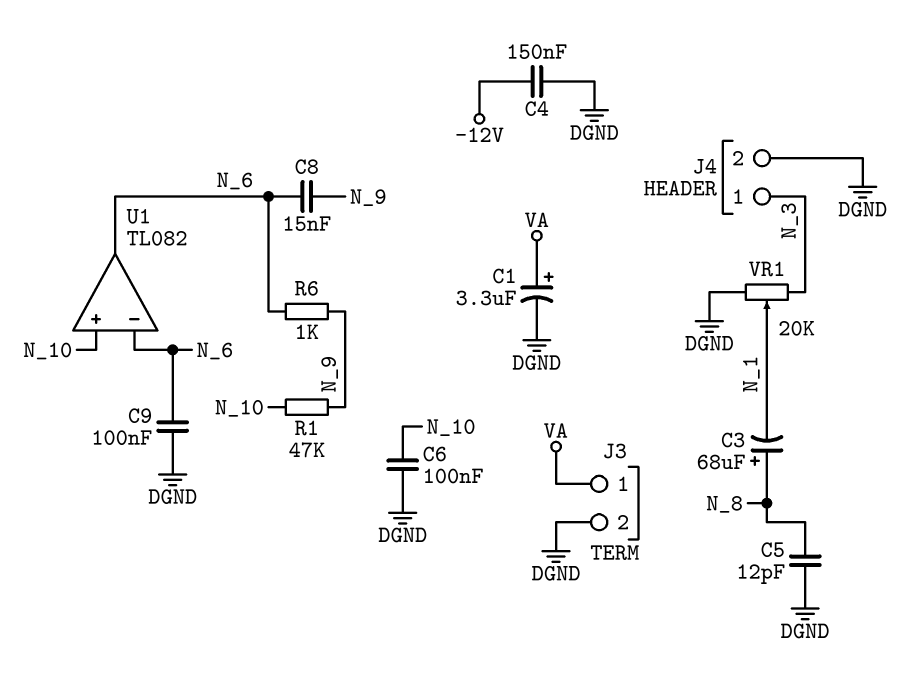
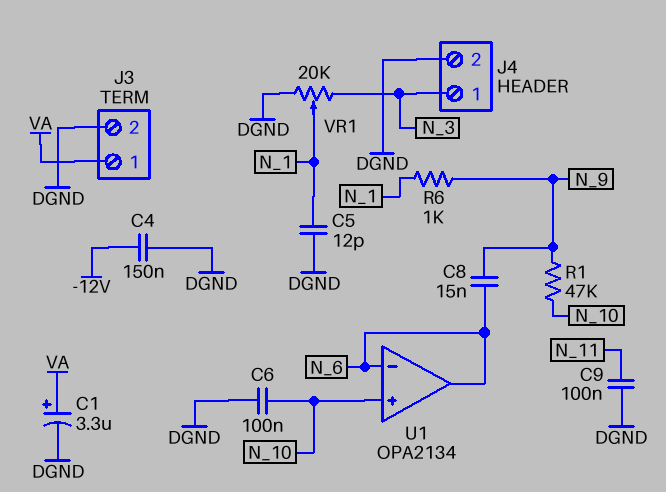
C3: 68uF (plus N_8, minus N_1) -> none
C5: 12pF (DGND, N_8) -> 12pF (DGND, N_1)
C9: 100nF (DGND, N_6) -> 100nF (DGND, N_11)
R6: 1k (N_6, N_9) -> 1k (N_1, N_9)
U1: TL082 -> OPA2134

